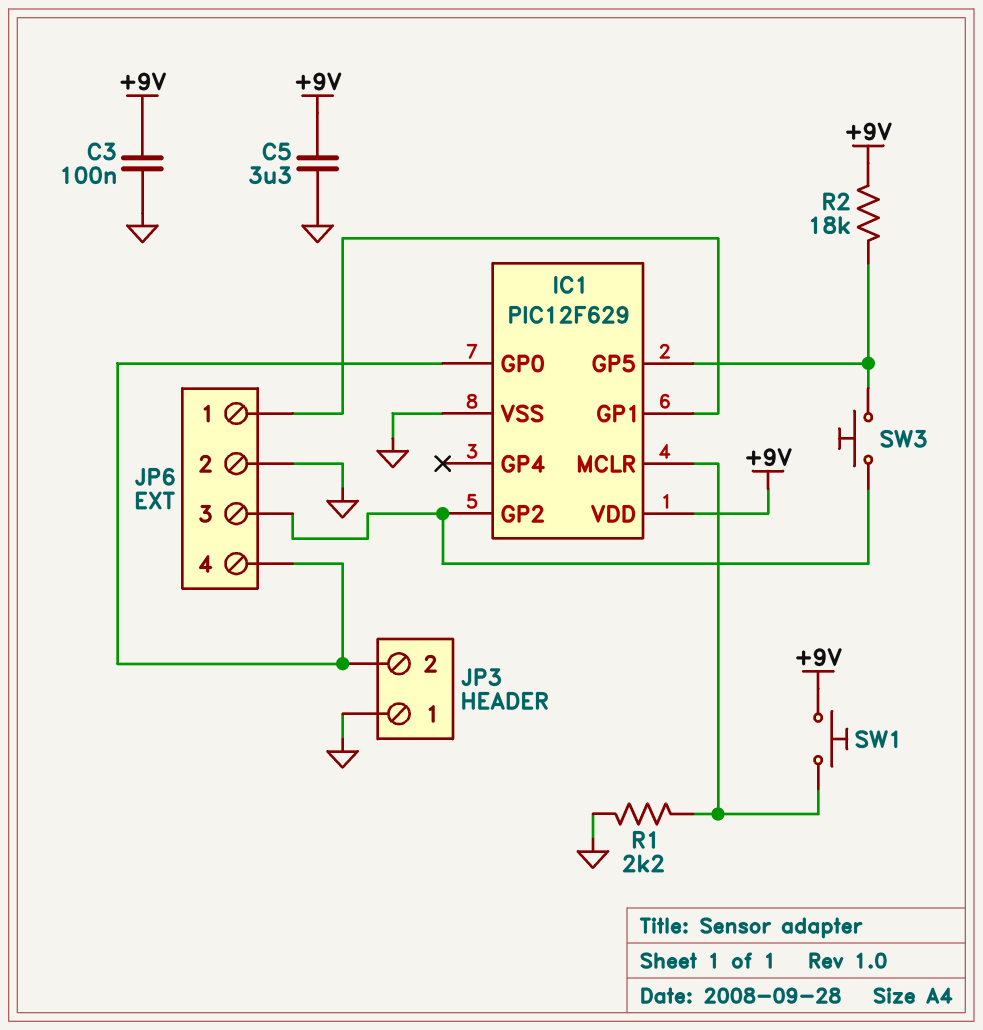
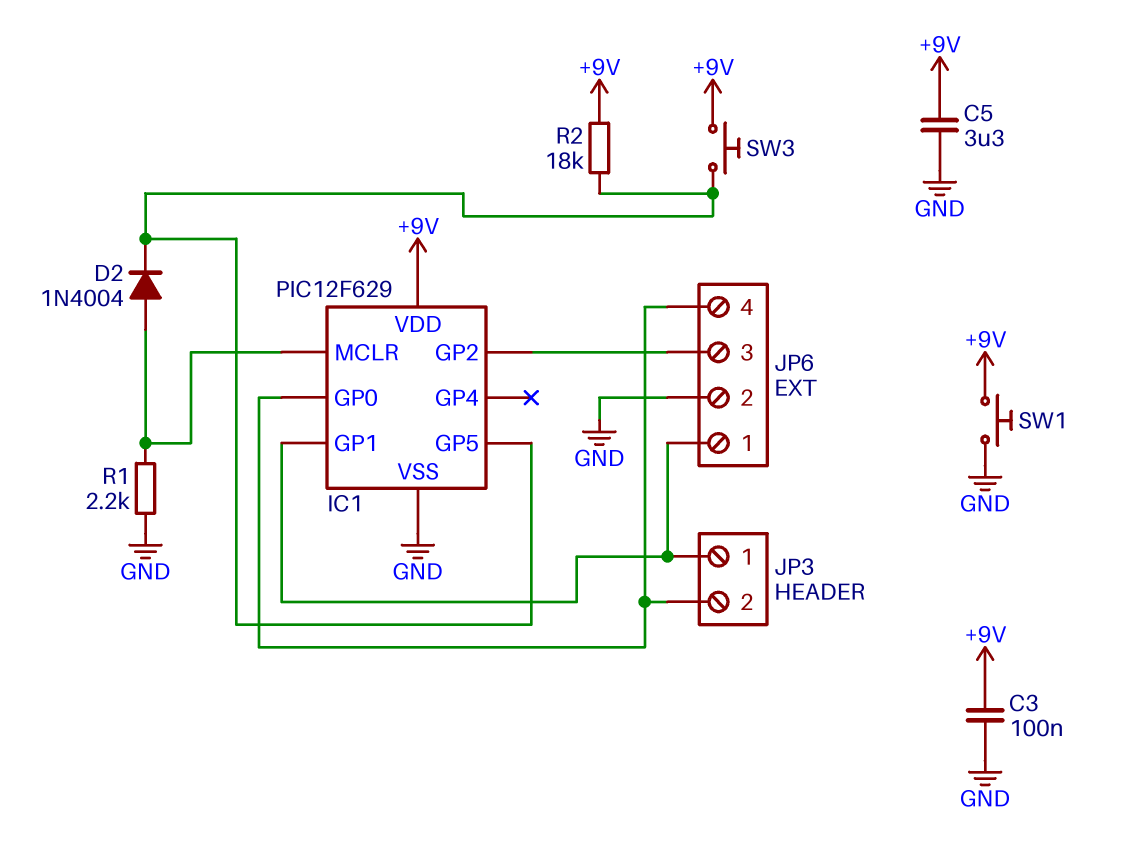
D2: none -> diode 1N4004 (A IC1/MCLR, K IC1/GP5)
JP3 pin 1: GND -> IC1/GP1
SW1: button (+9V, IC1/MCLR) -> button (+9V, GND)
SW3: button (IC1/GP2, IC1/GP5) -> button (+9V, IC1/GP5)

